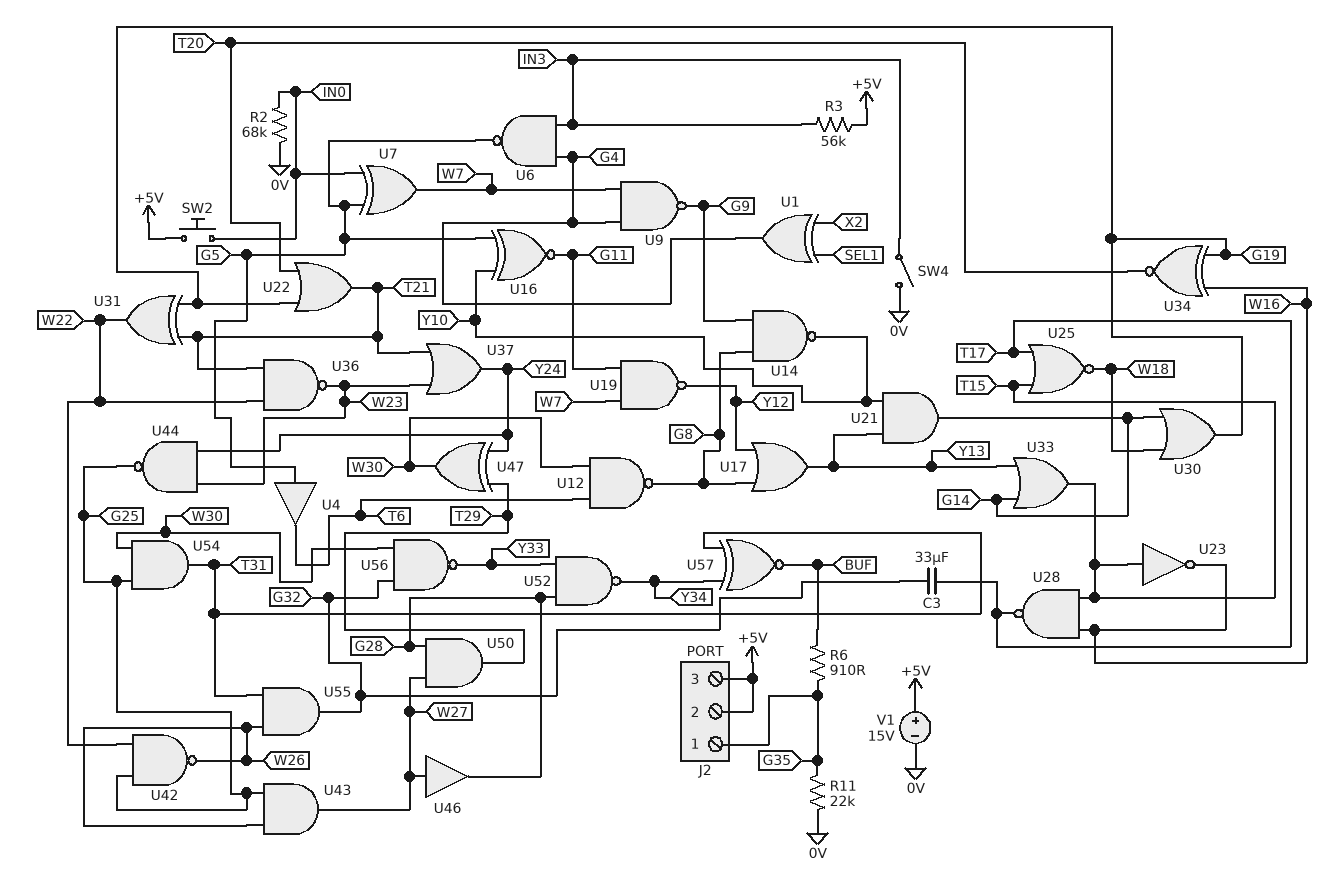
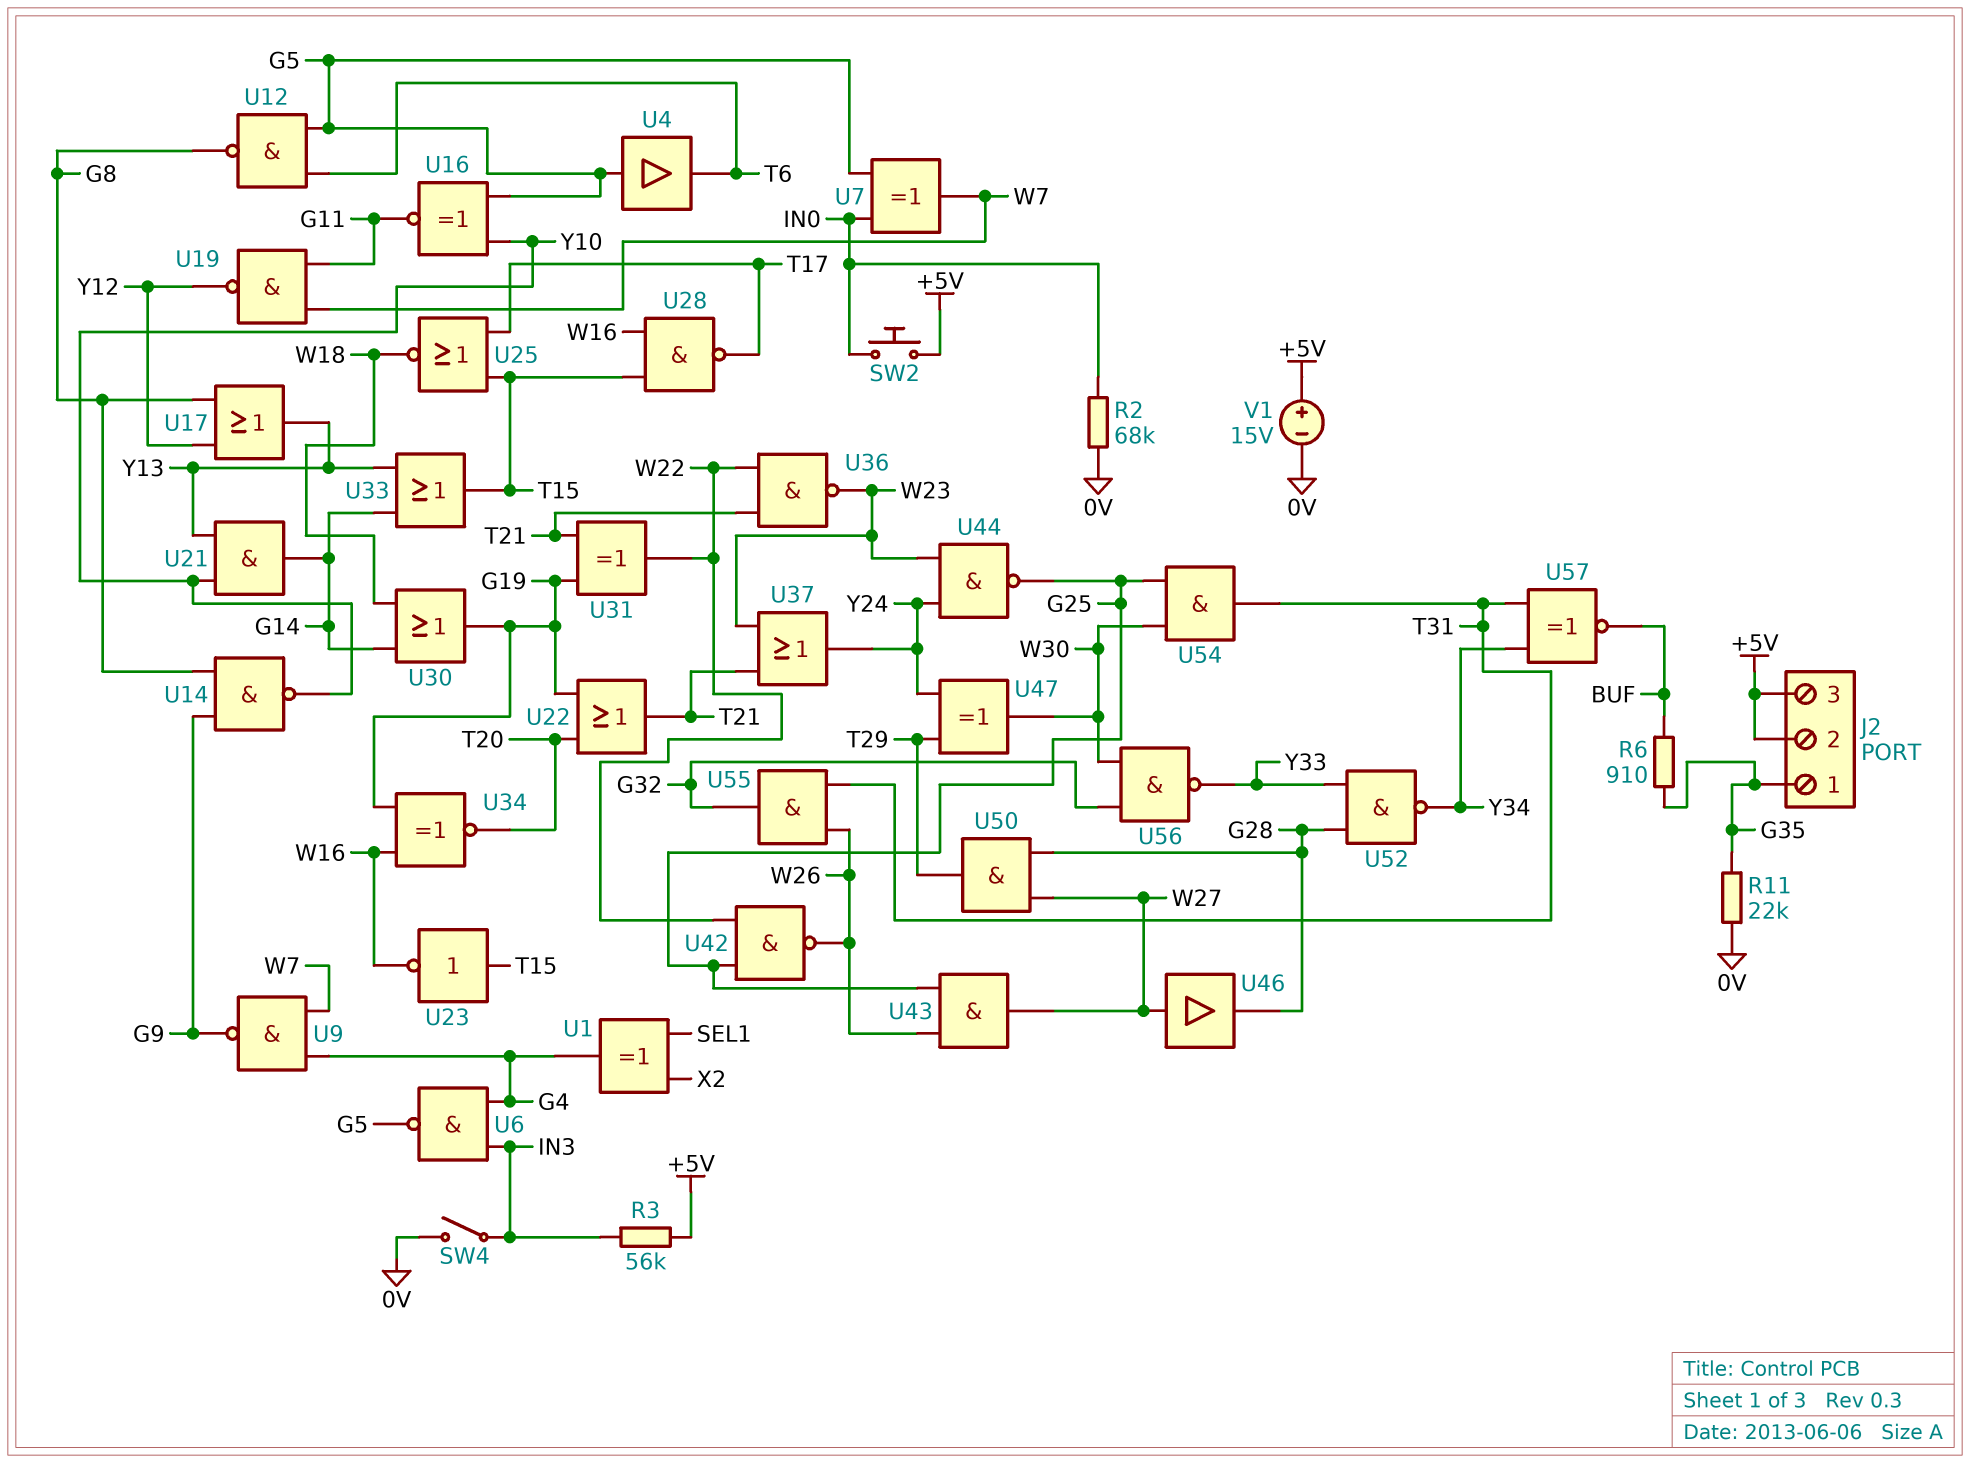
C3: 33uF (G32, T17) -> none
U12: NAND (in T6, in W30, out G8) -> NAND (in G5, in T6, out G8)

